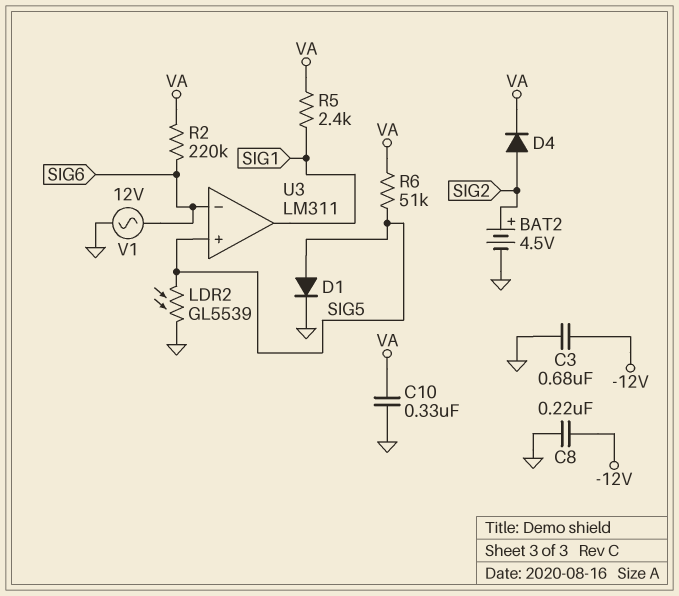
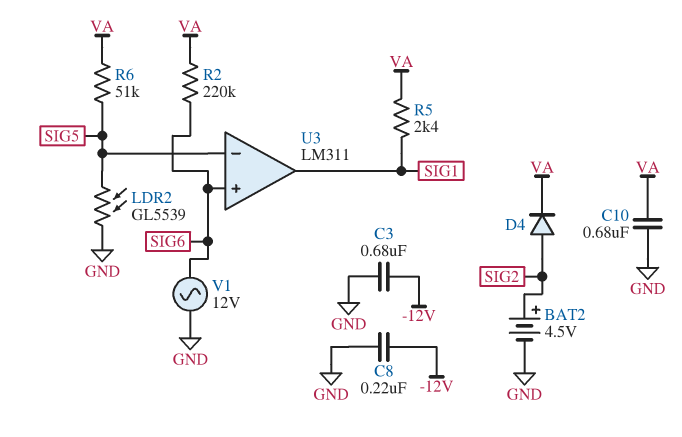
C10: 330nF (GND, VA) -> 680nF (GND, VA)
D1: diode (A SIG5, K GND) -> none
U3 pin in+: SIG5 -> SIG6
U3 pin in-: SIG6 -> SIG5

